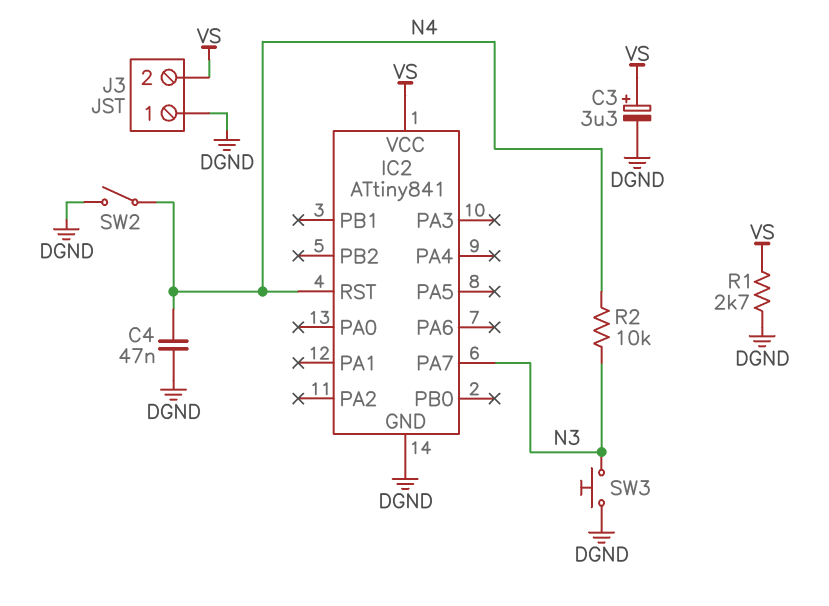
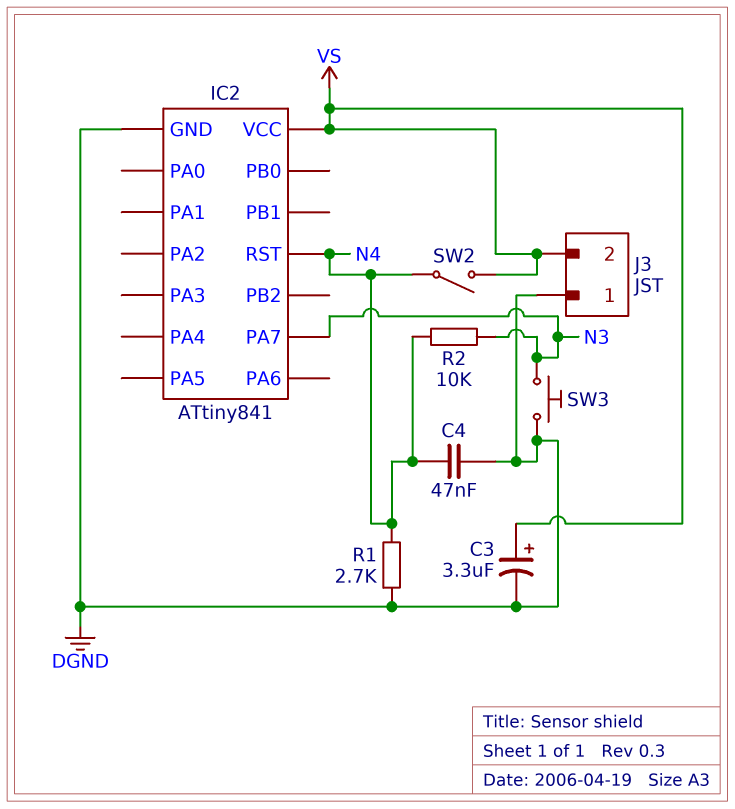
R1: 2.7k (DGND, VS) -> 2.7k (DGND, N4)
SW2: switch (DGND, N4) -> switch (N4, VS)

